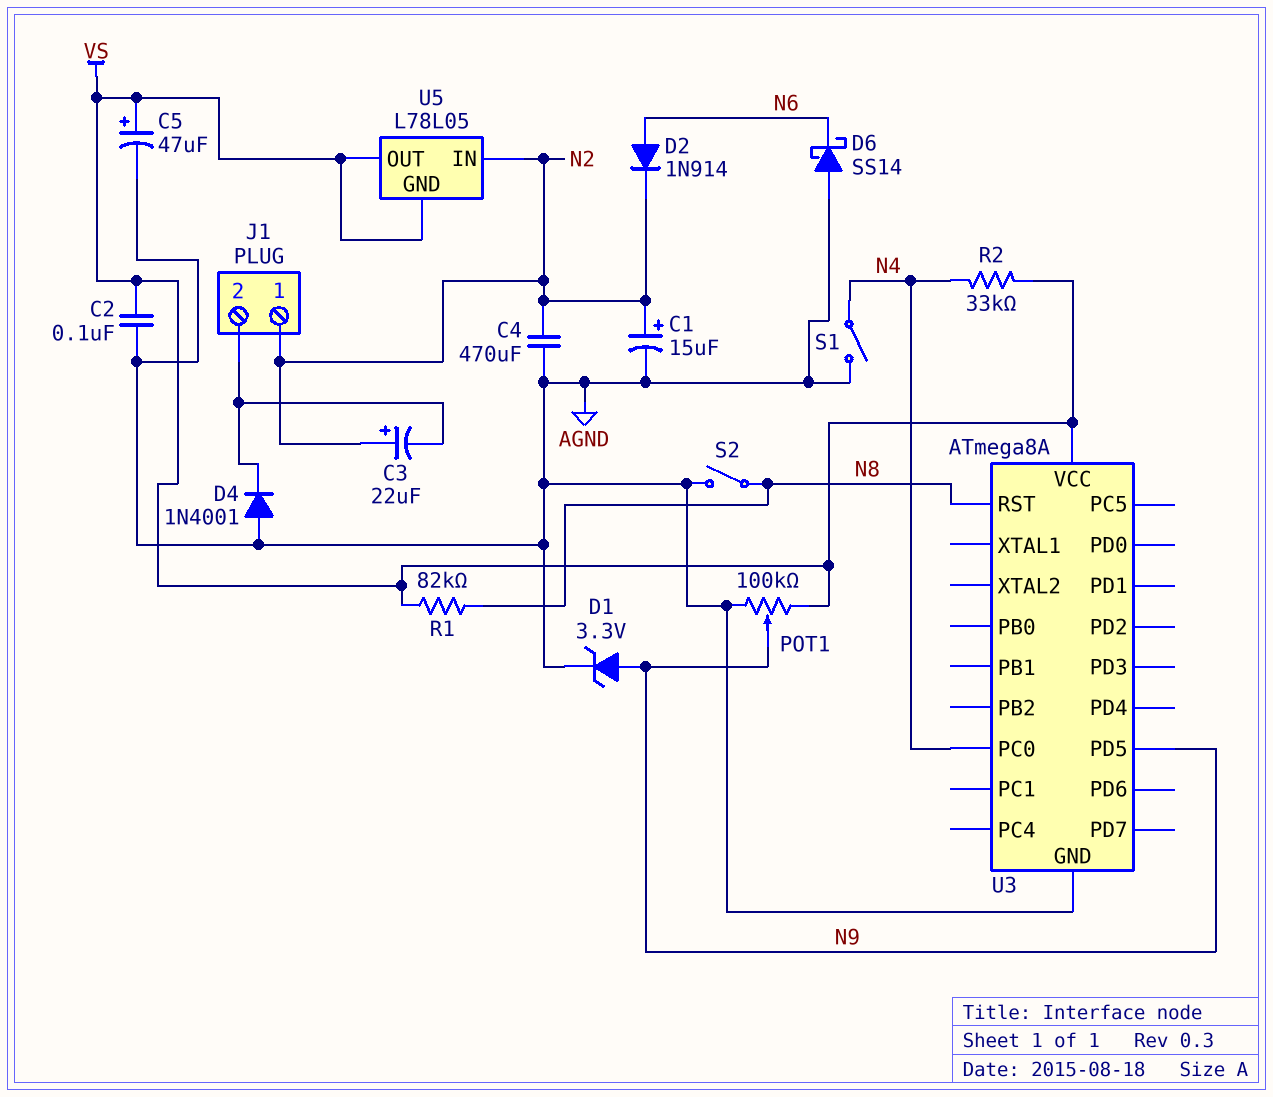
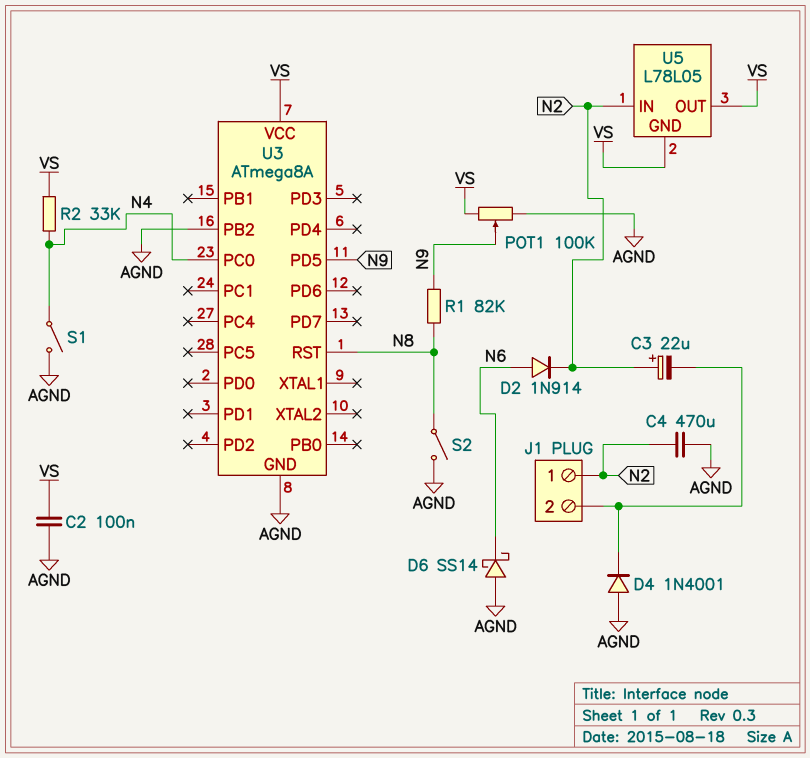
C1: 15uF (plus N2, minus AGND) -> none
C5: 47uF (plus VS, minus AGND) -> none
D1: zener 3.3V (A N9, K AGND) -> none
R1: 82k (N8, VS) -> 82k (N8, N9)
U3 pin PB2: none -> AGND

